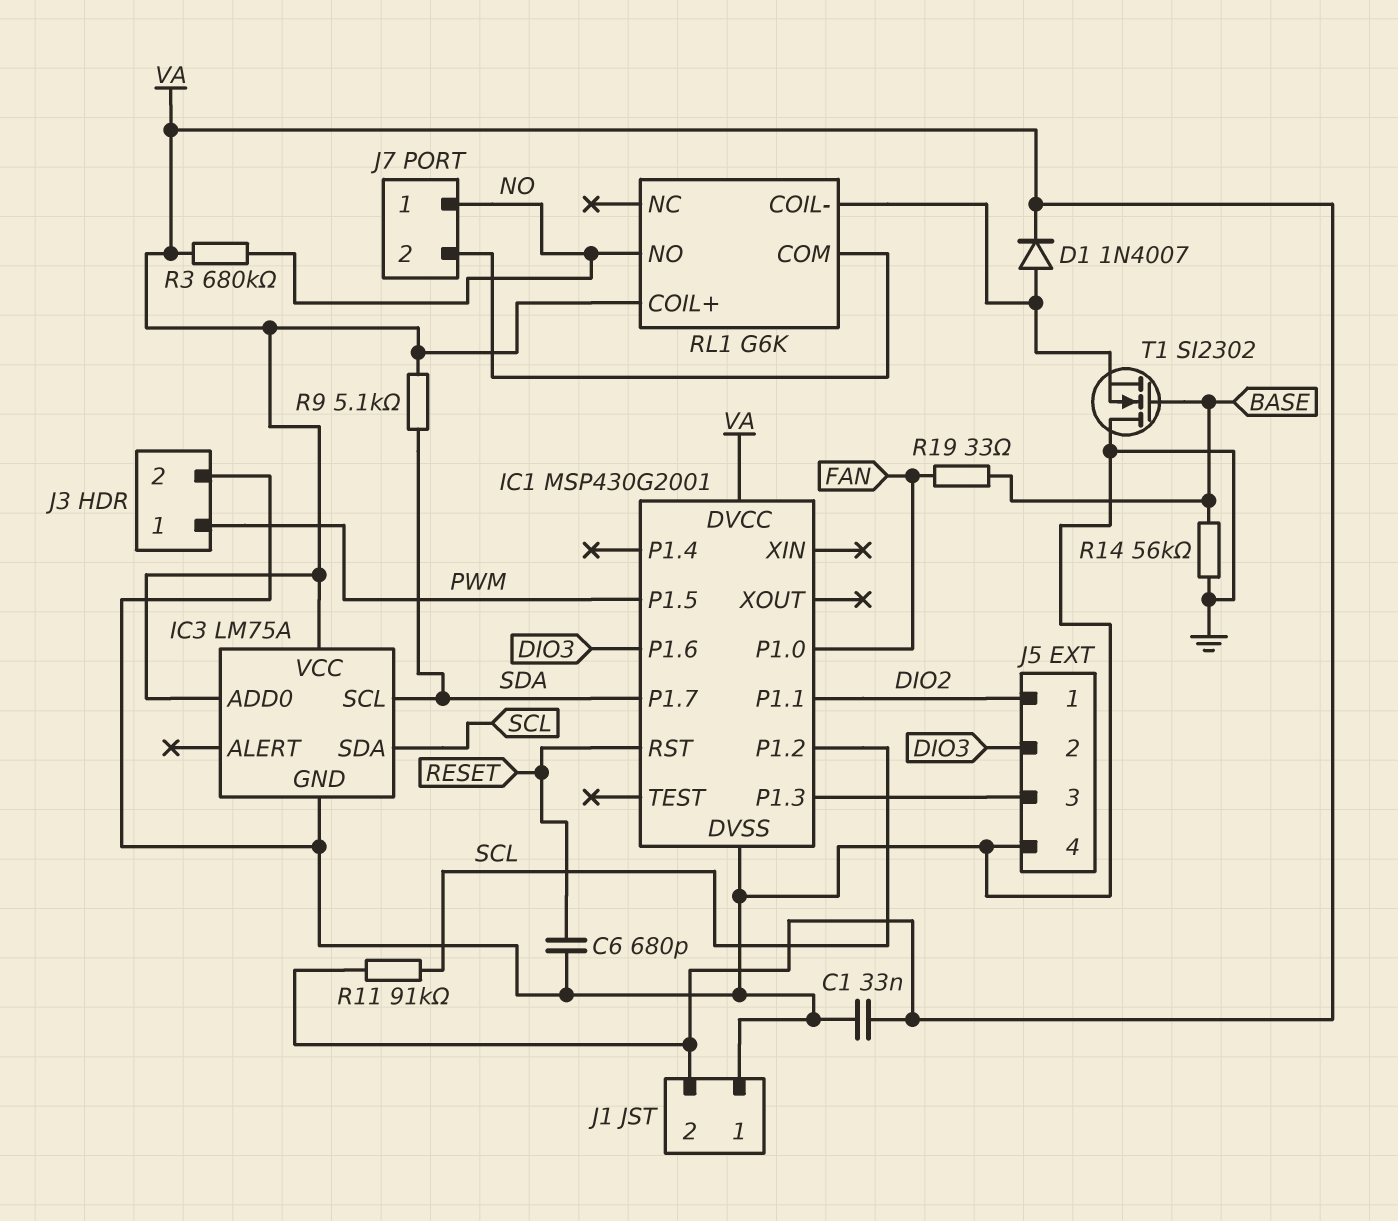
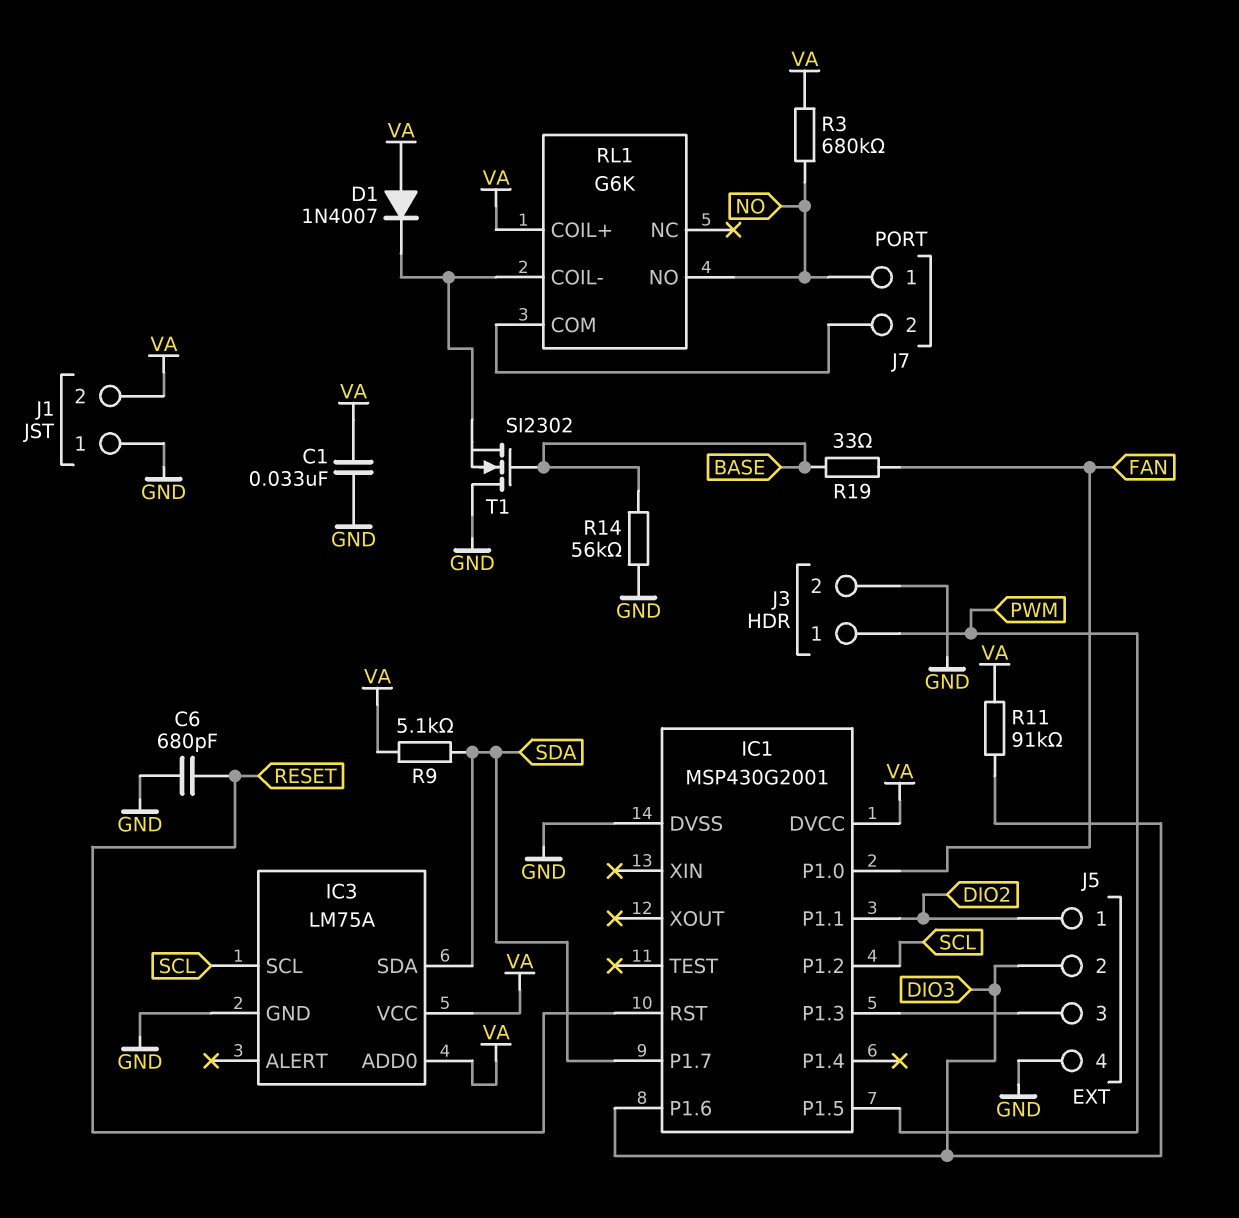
D1: diode 1N4007 (A RL1/COIL-, K VA) -> diode 1N4007 (A VA, K RL1/COIL-)
IC3 pin SCL: SDA -> SCL
IC3 pin SDA: SCL -> SDA
R11: 91k (SCL, VA) -> 91k (DIO3, VA)

